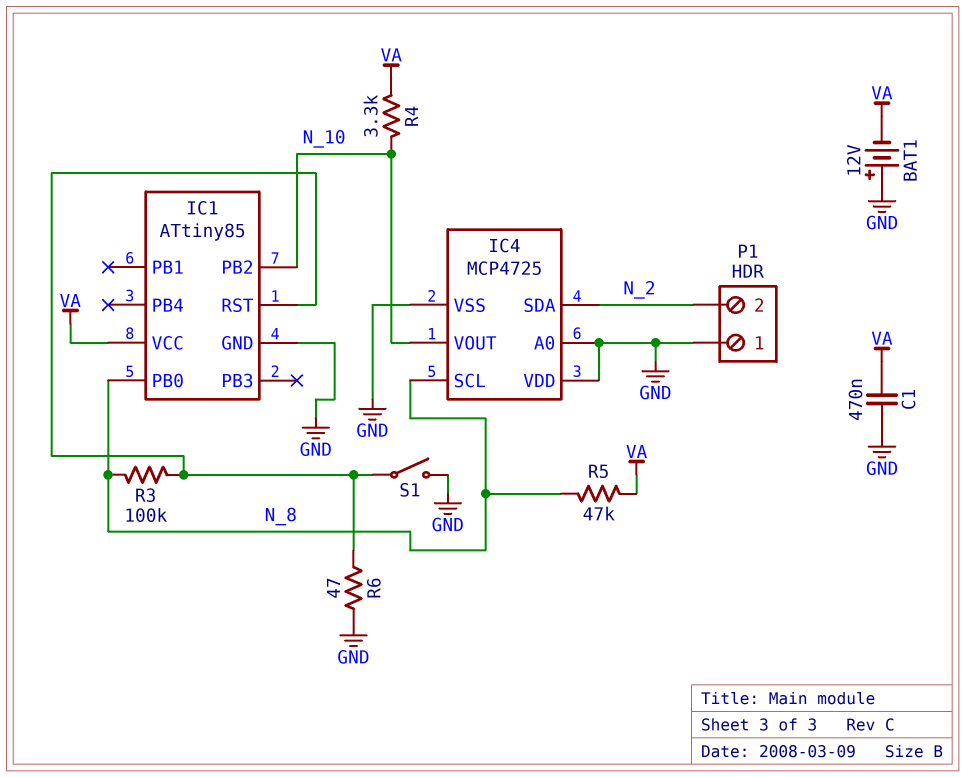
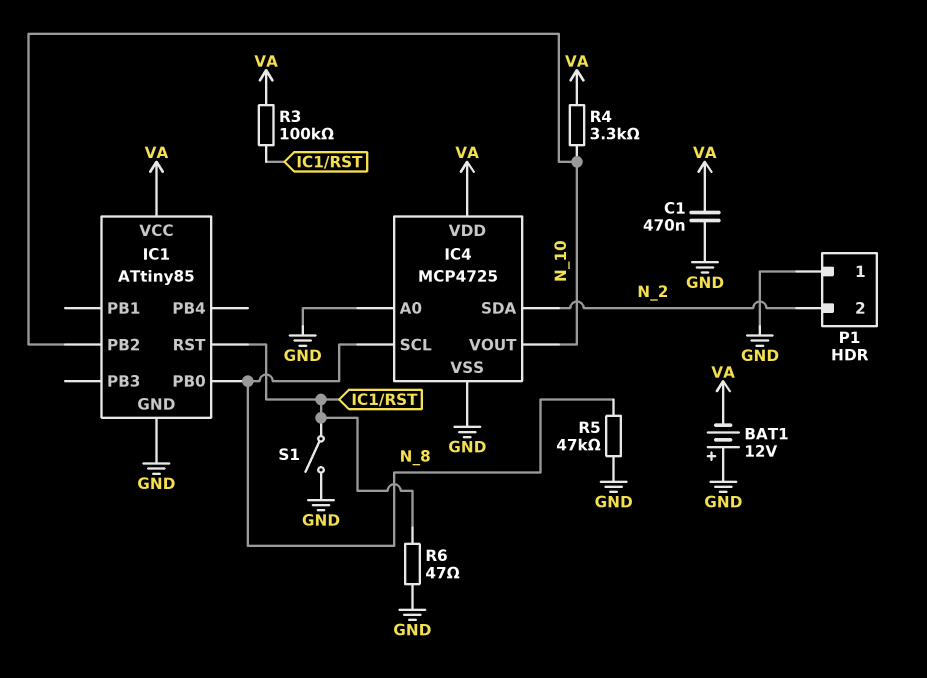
IC4 pin VDD: GND -> VA
R3: 100k (IC1/RST, N_8) -> 100k (IC1/RST, VA)
R5: 47k (N_8, VA) -> 47k (GND, N_8)

